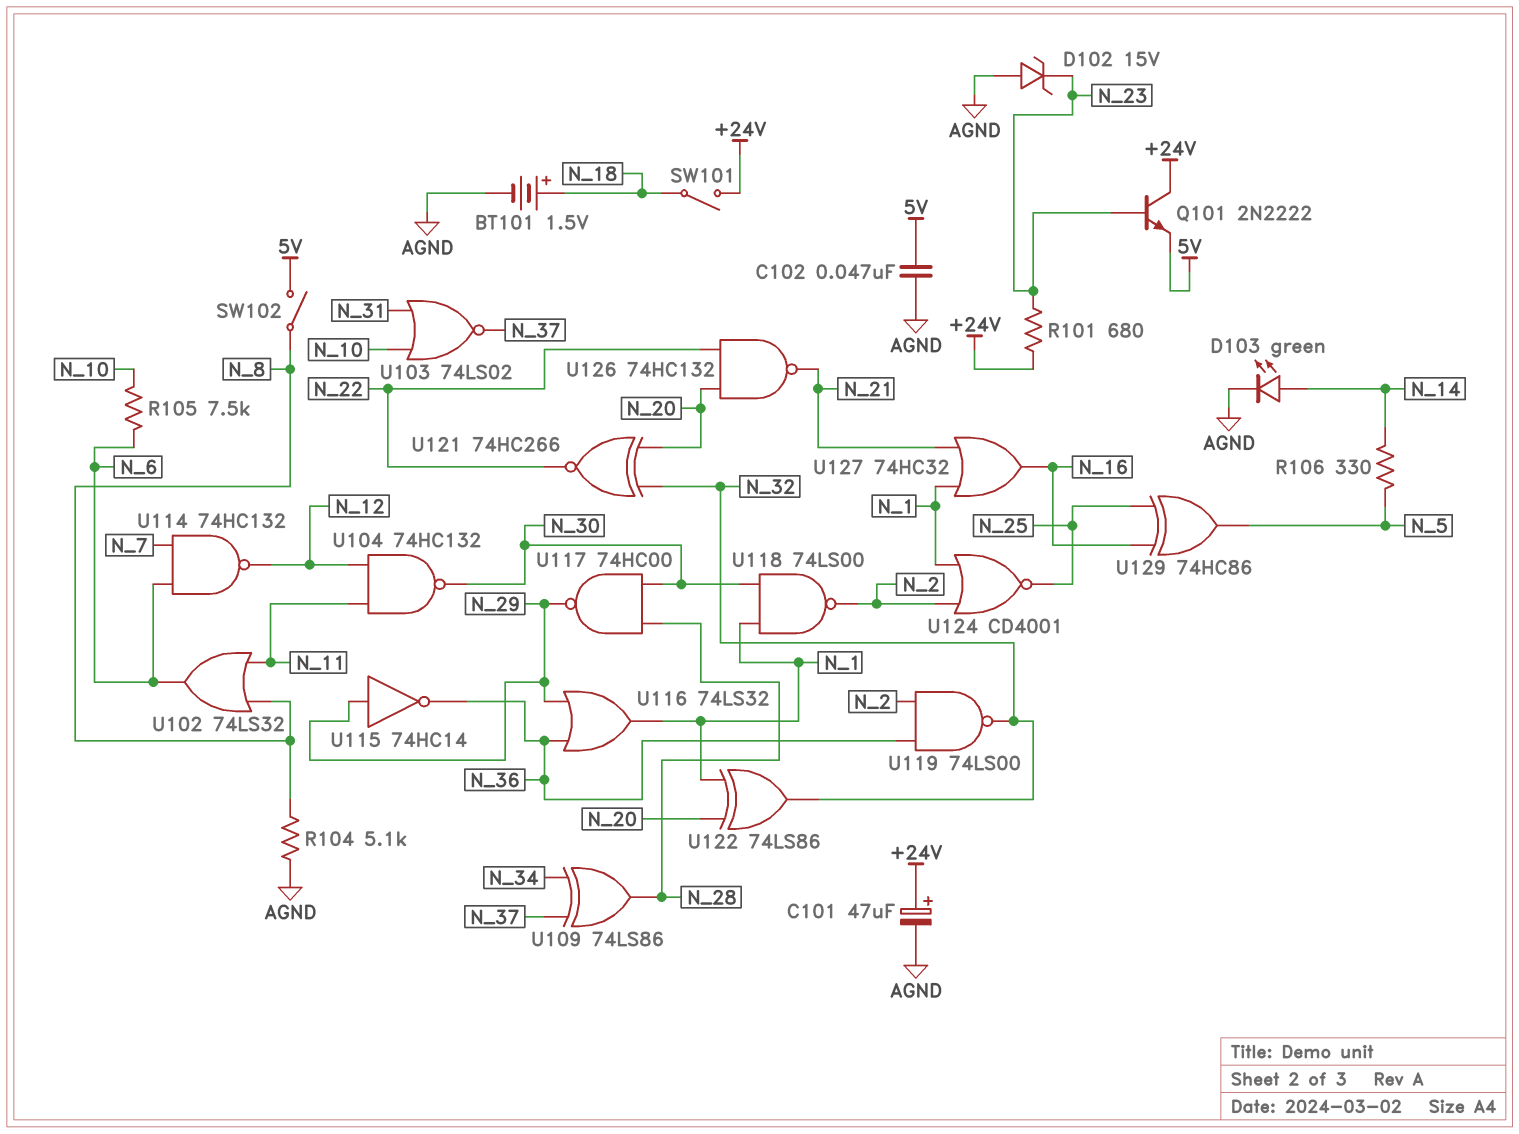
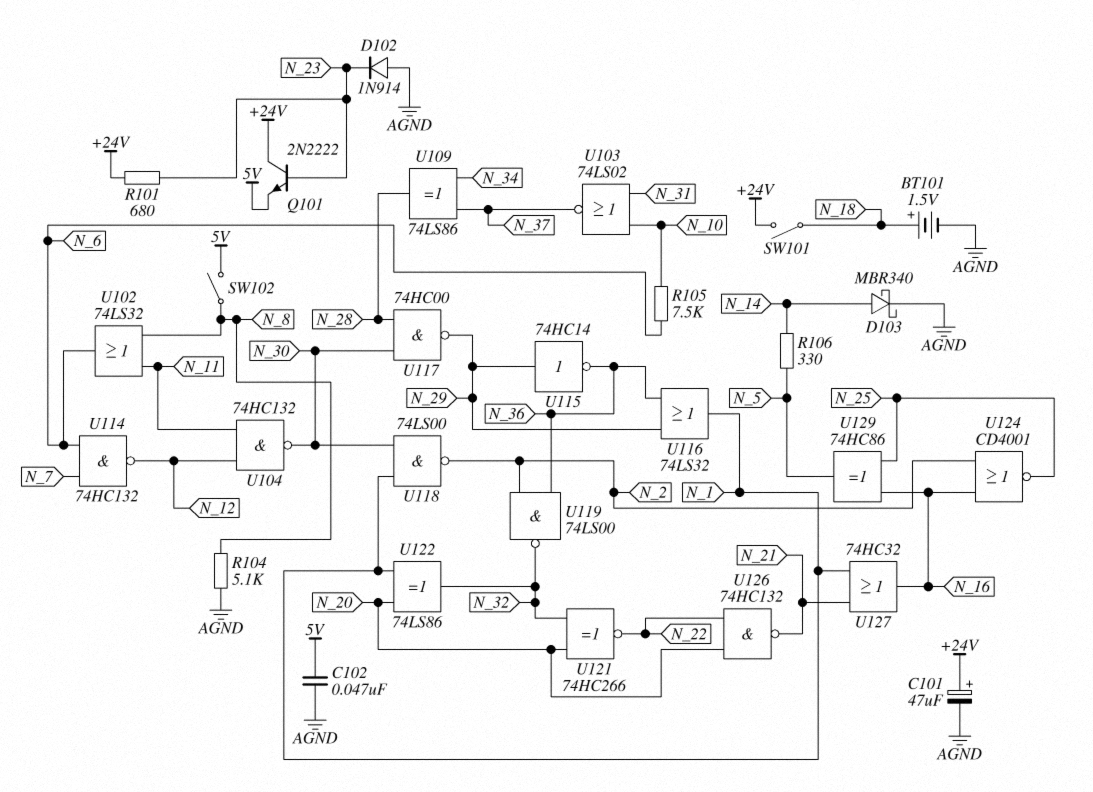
D102: zener 15V (A AGND, K N_23) -> diode 1N914 (A AGND, K N_23)
D103: LED green (A N_14, K AGND) -> schottky MBR340 (A N_14, K AGND)
U124: NOR CD4001 (in N_1, in N_2, out N_25) -> NOR CD4001 (in N_2, in N_16, out N_25)

